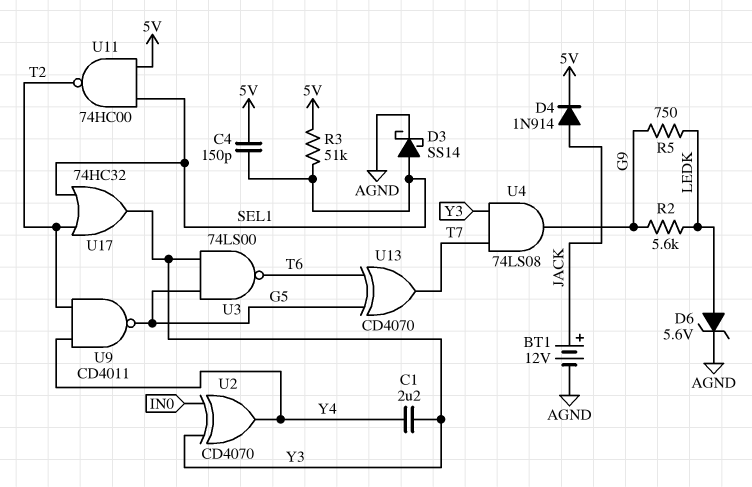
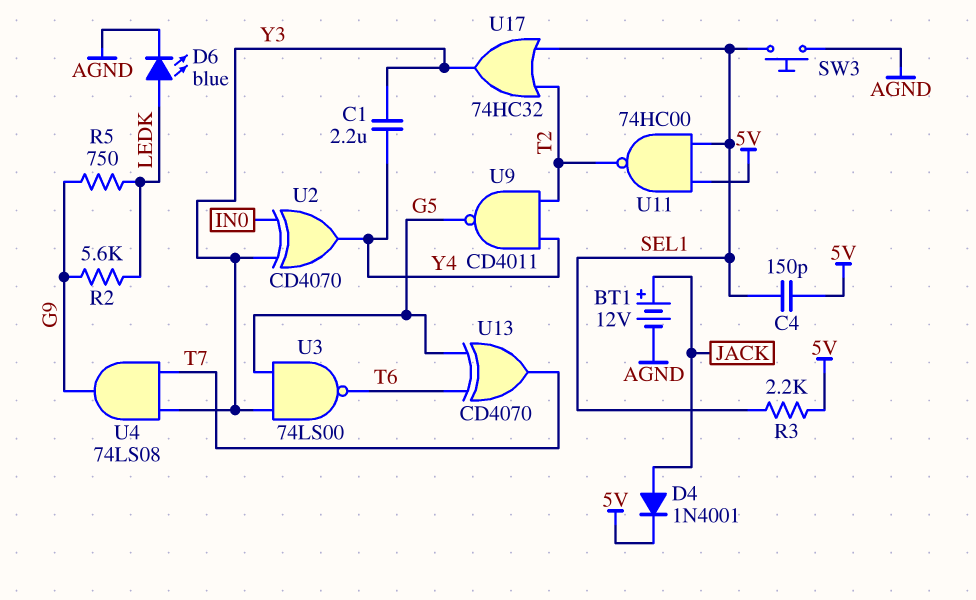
D3: schottky SS14 (A SEL1, K AGND) -> none
D4: diode 1N914 (A JACK, K 5V) -> diode 1N4001 (A JACK, K 5V)
D6: zener 5.6V (A LEDK, K AGND) -> LED blue (A LEDK, K AGND)
R3: 51k (5V, SEL1) -> 2.2k (5V, SEL1)
SW3: none -> button (AGND, SEL1)

